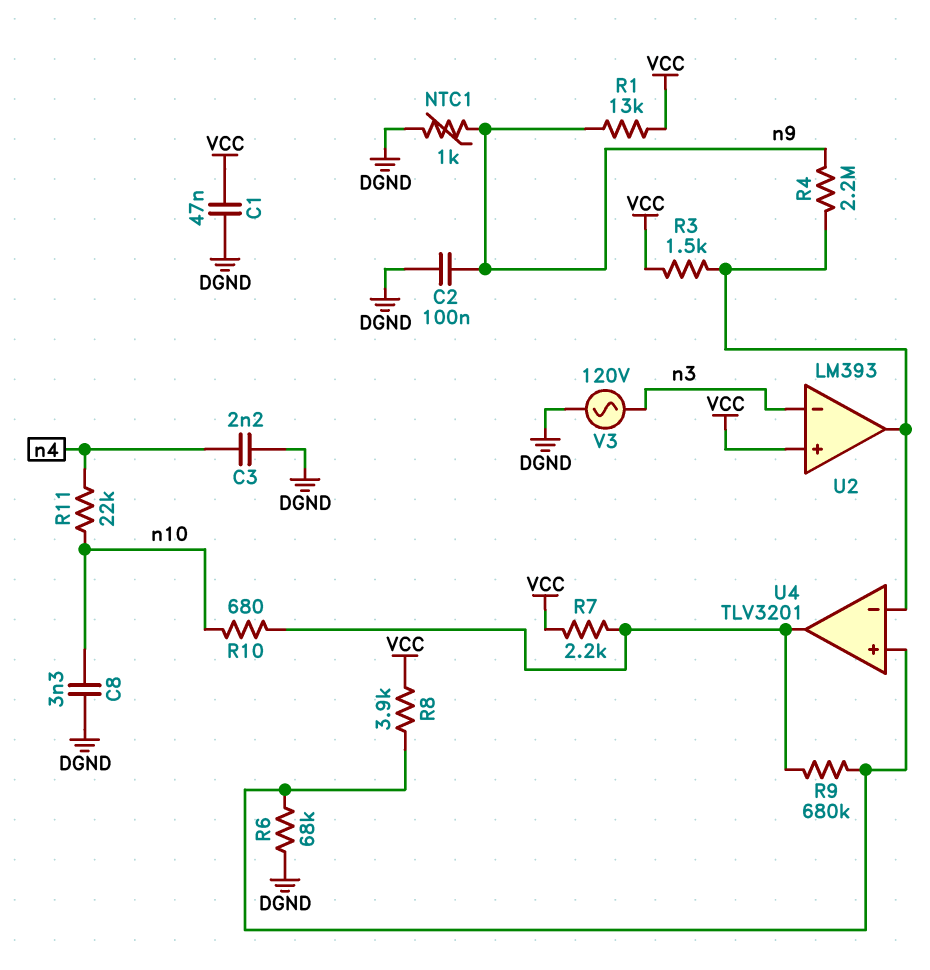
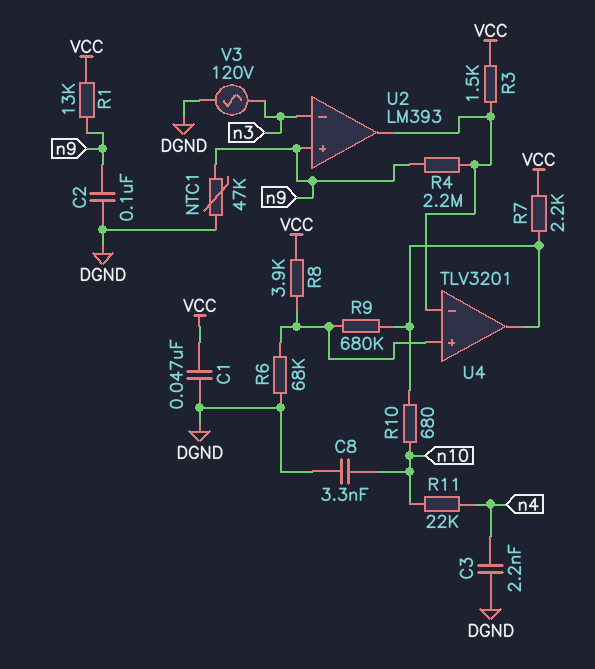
NTC1: 1k (DGND, n9) -> 47k (DGND, n9)
U2 pin in+: VCC -> n9

